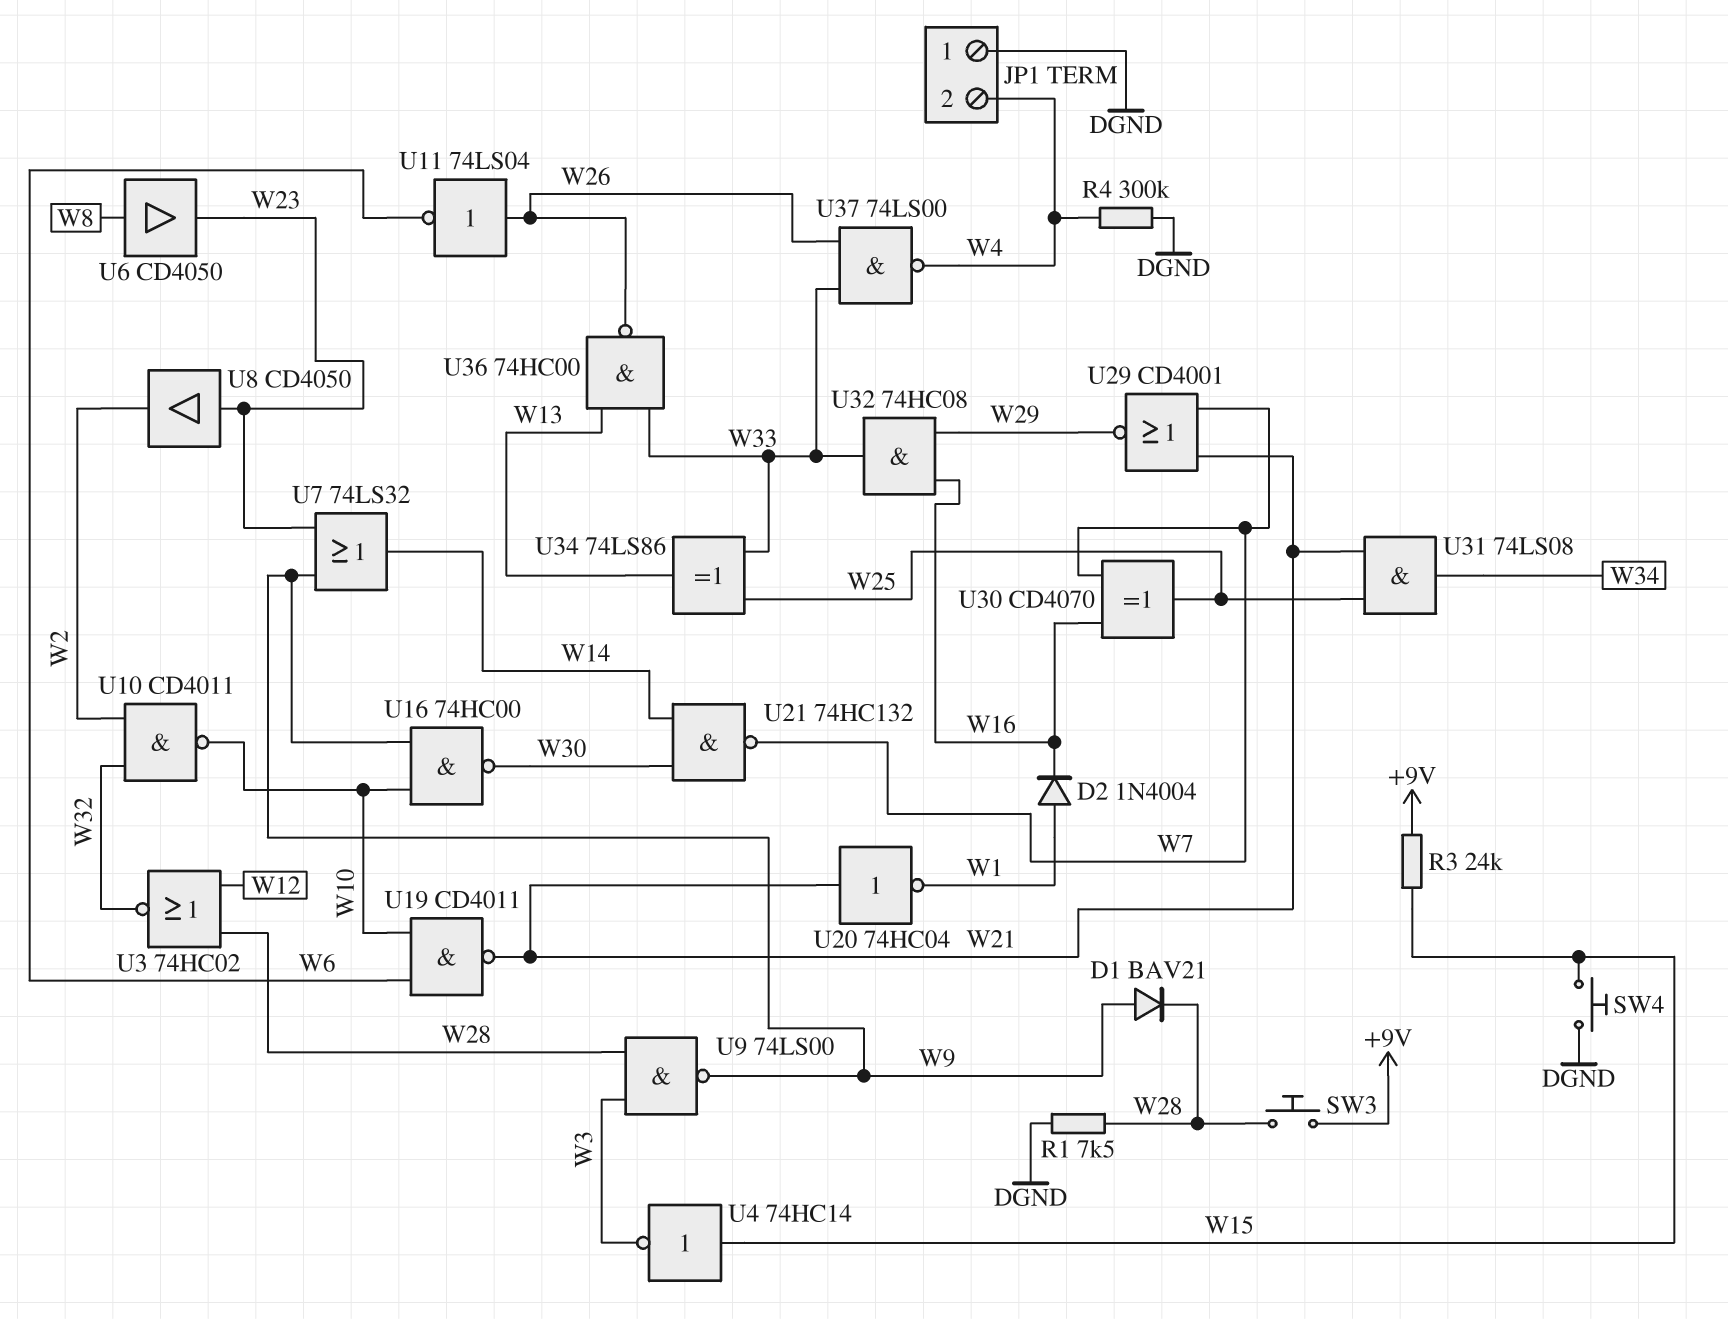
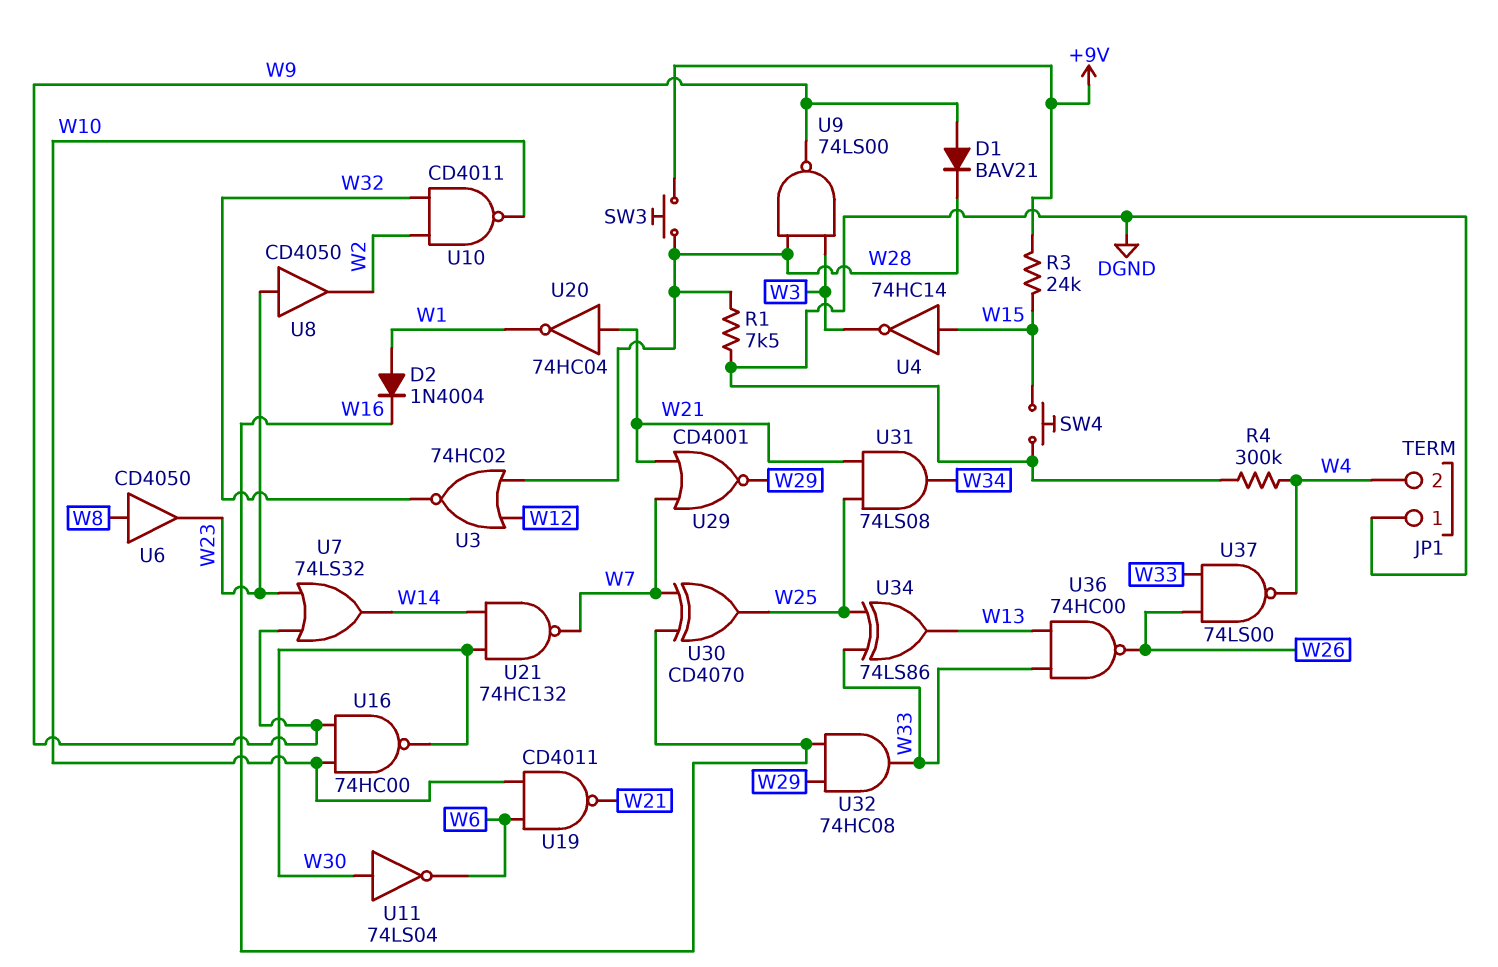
U11: NOT 74LS04 (in W26, out W6) -> NOT 74LS04 (in W30, out W6)

